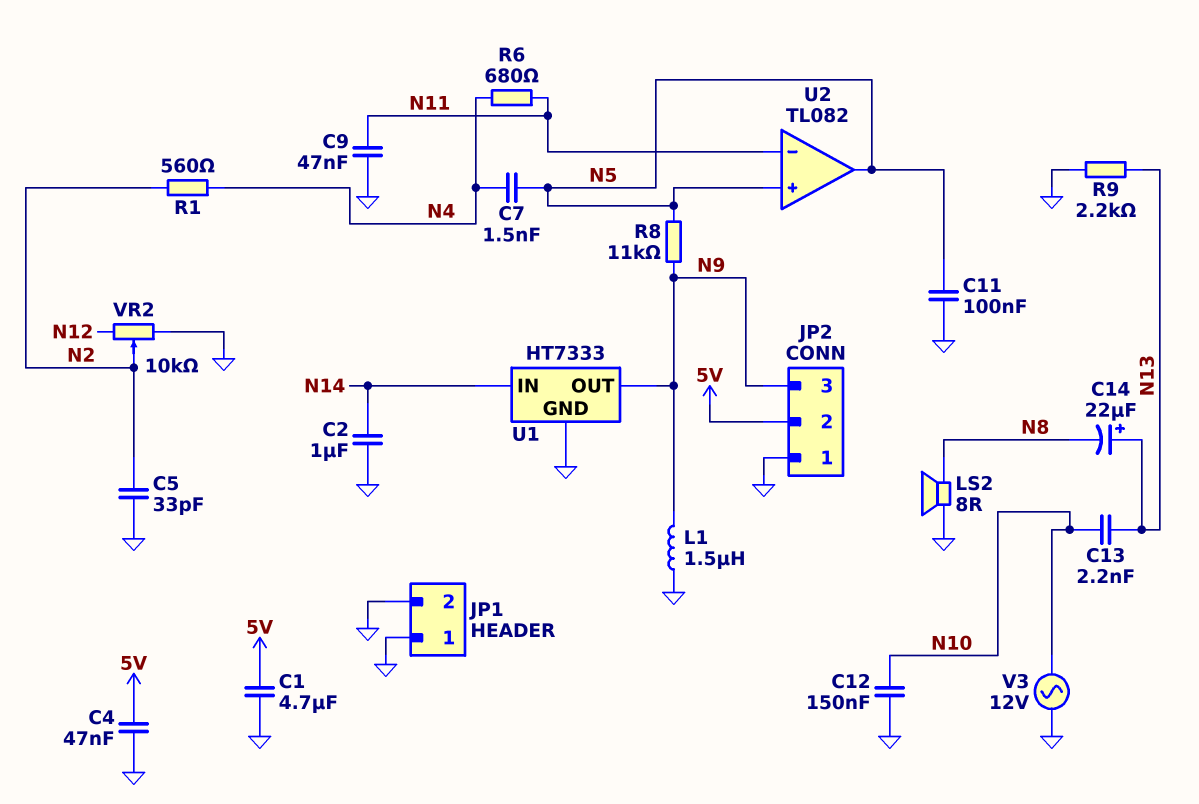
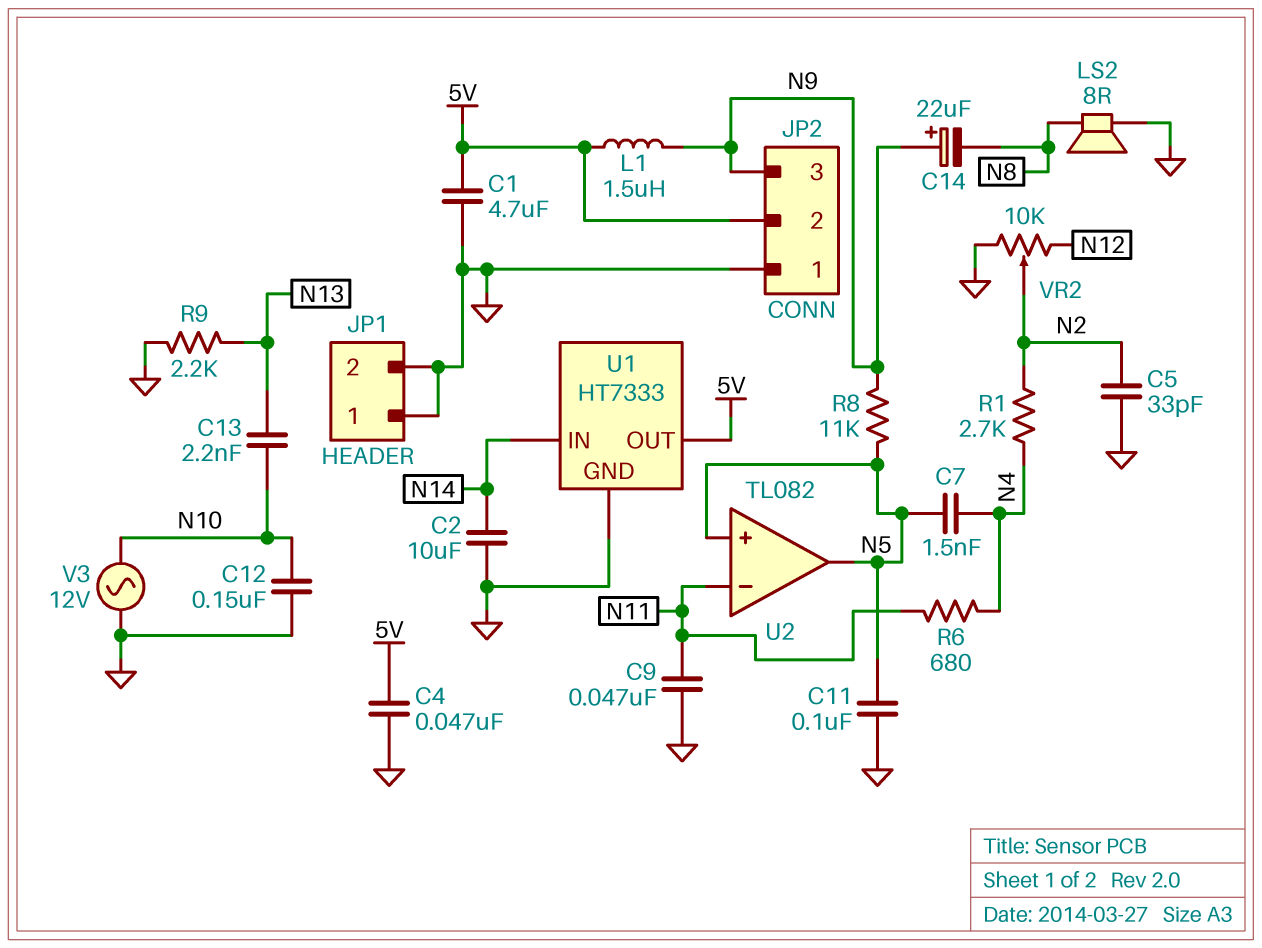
C2: 1uF (GND, N14) -> 10uF (GND, N14)
C14: 22uF (plus N13, minus N8) -> 22uF (plus N9, minus N8)
L1: 1.5uH (GND, N9) -> 1.5uH (5V, N9)
R1: 560 (N2, N4) -> 2.7k (N2, N4)
U1 pin OUT: N9 -> 5V

